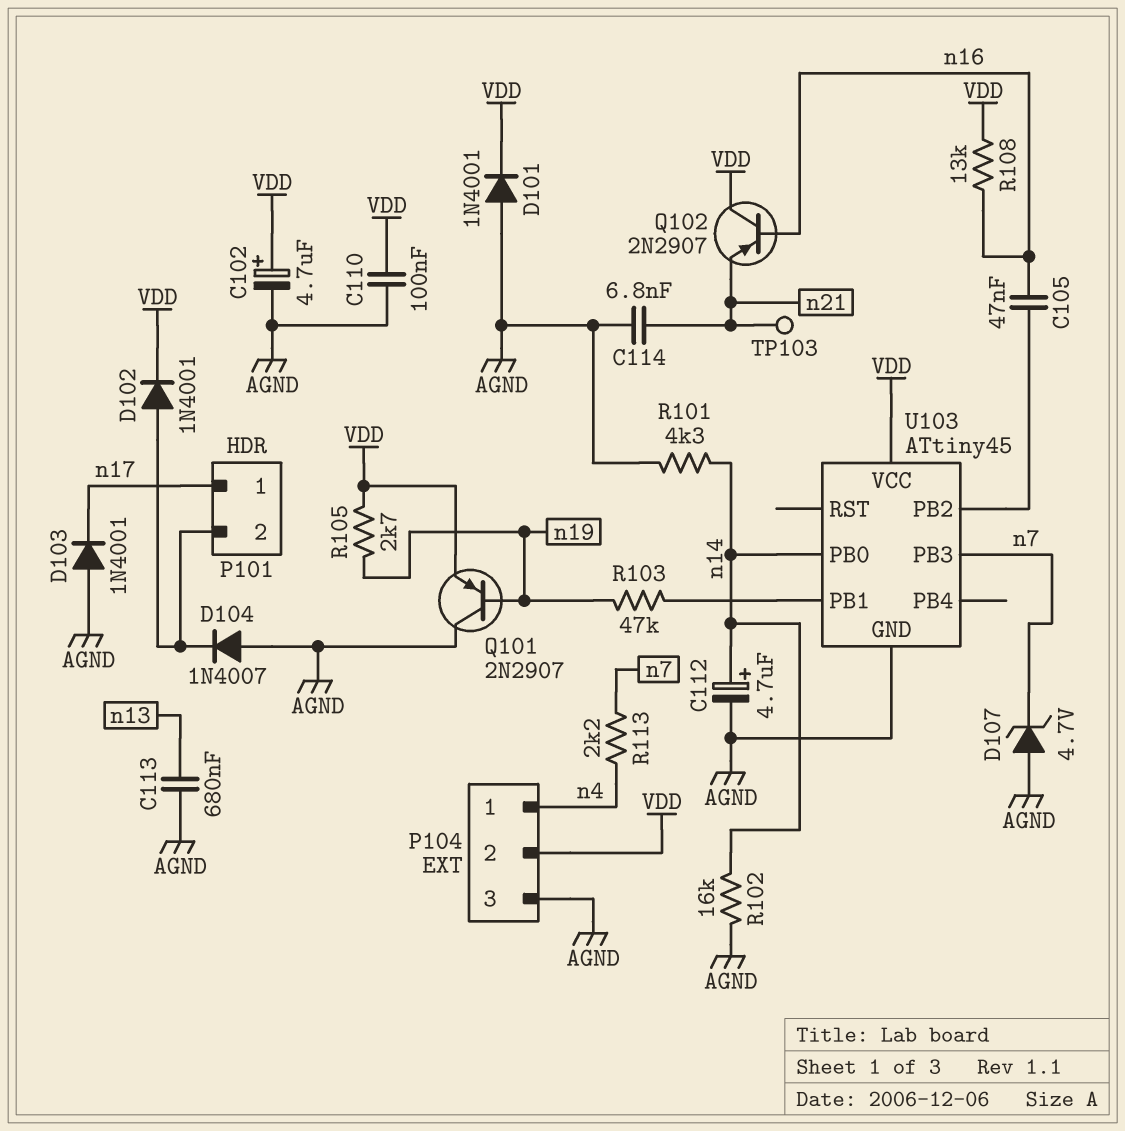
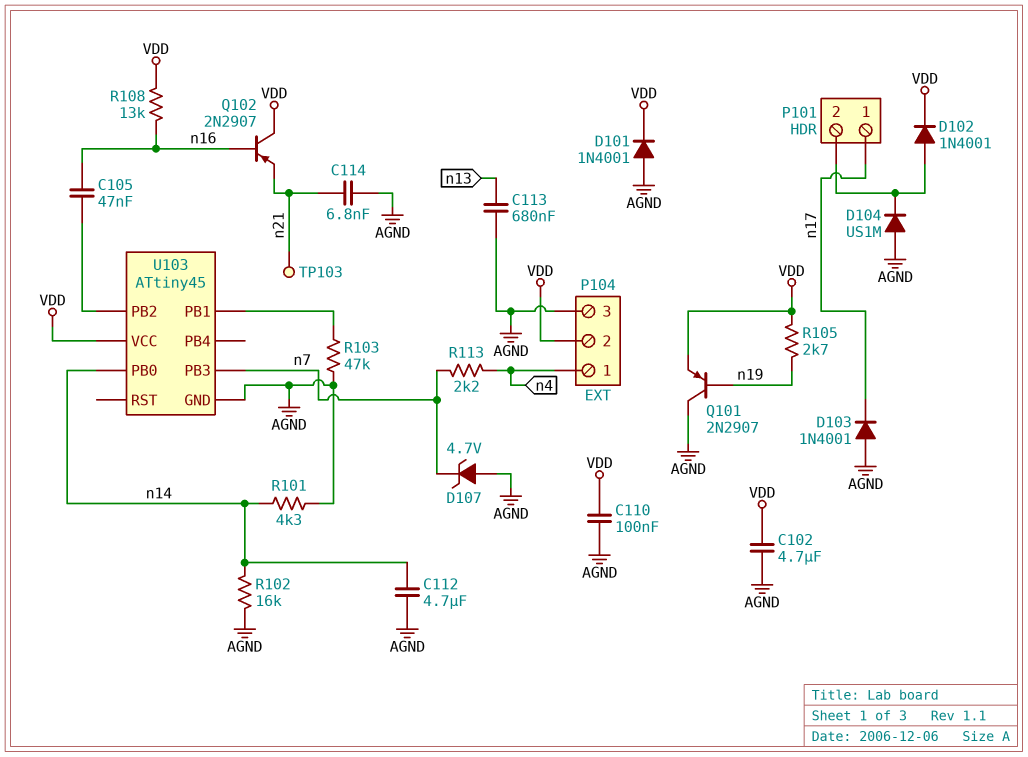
C102: 4.7uF (plus VDD, minus AGND) -> 4.7uF (AGND, VDD)
C112: 4.7uF (plus n14, minus AGND) -> 4.7uF (AGND, n14)
D104: diode 1N4007 (A AGND, K P101/2) -> diode US1M (A AGND, K P101/2)
R103: 47k (U103/PB1, n19) -> 47k (AGND, U103/PB1)

